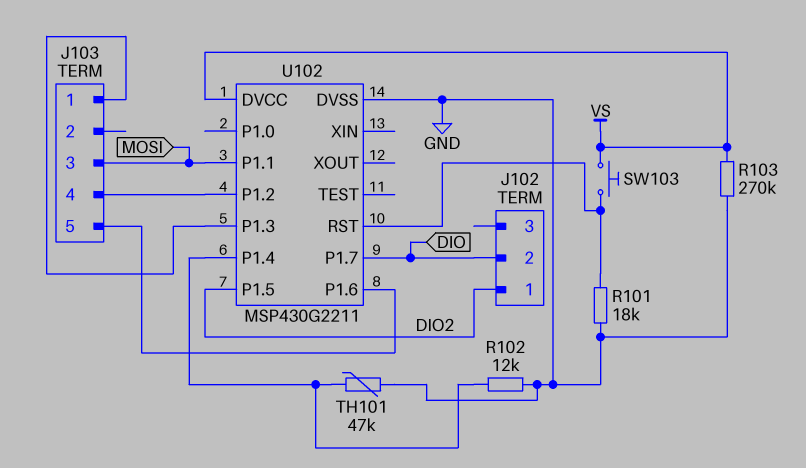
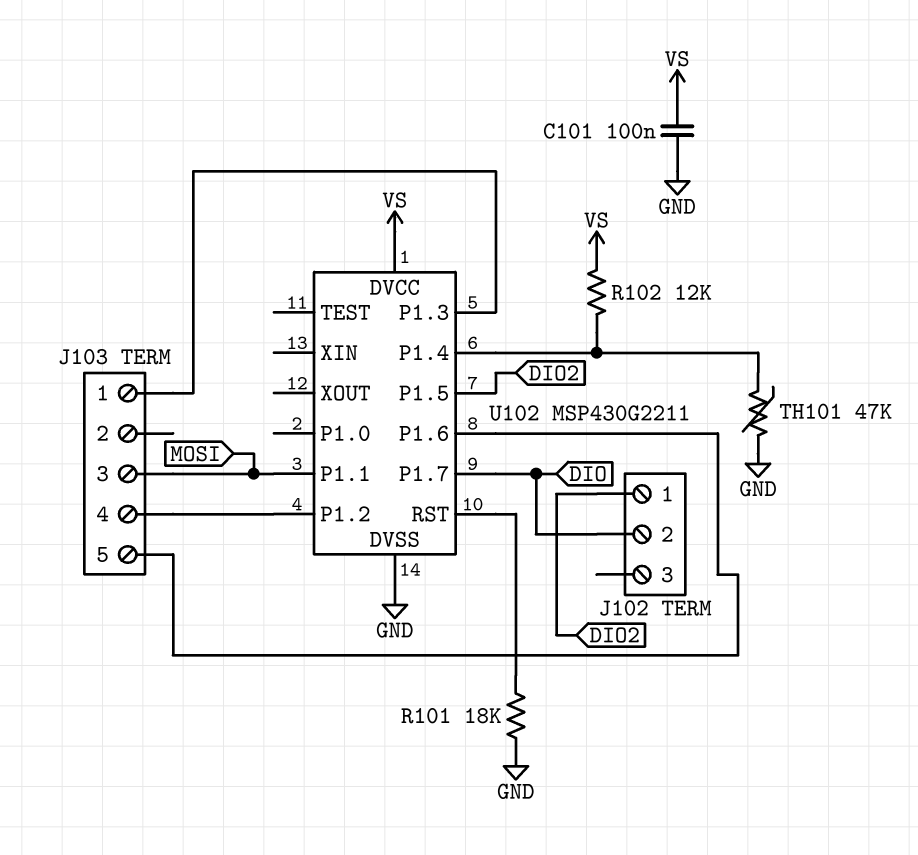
C101: none -> 100nF (GND, VS)
R102: 12k (GND, U102/P1.4) -> 12k (U102/P1.4, VS)
R103: 270k (GND, VS) -> none
SW103: button (U102/RST, VS) -> none

